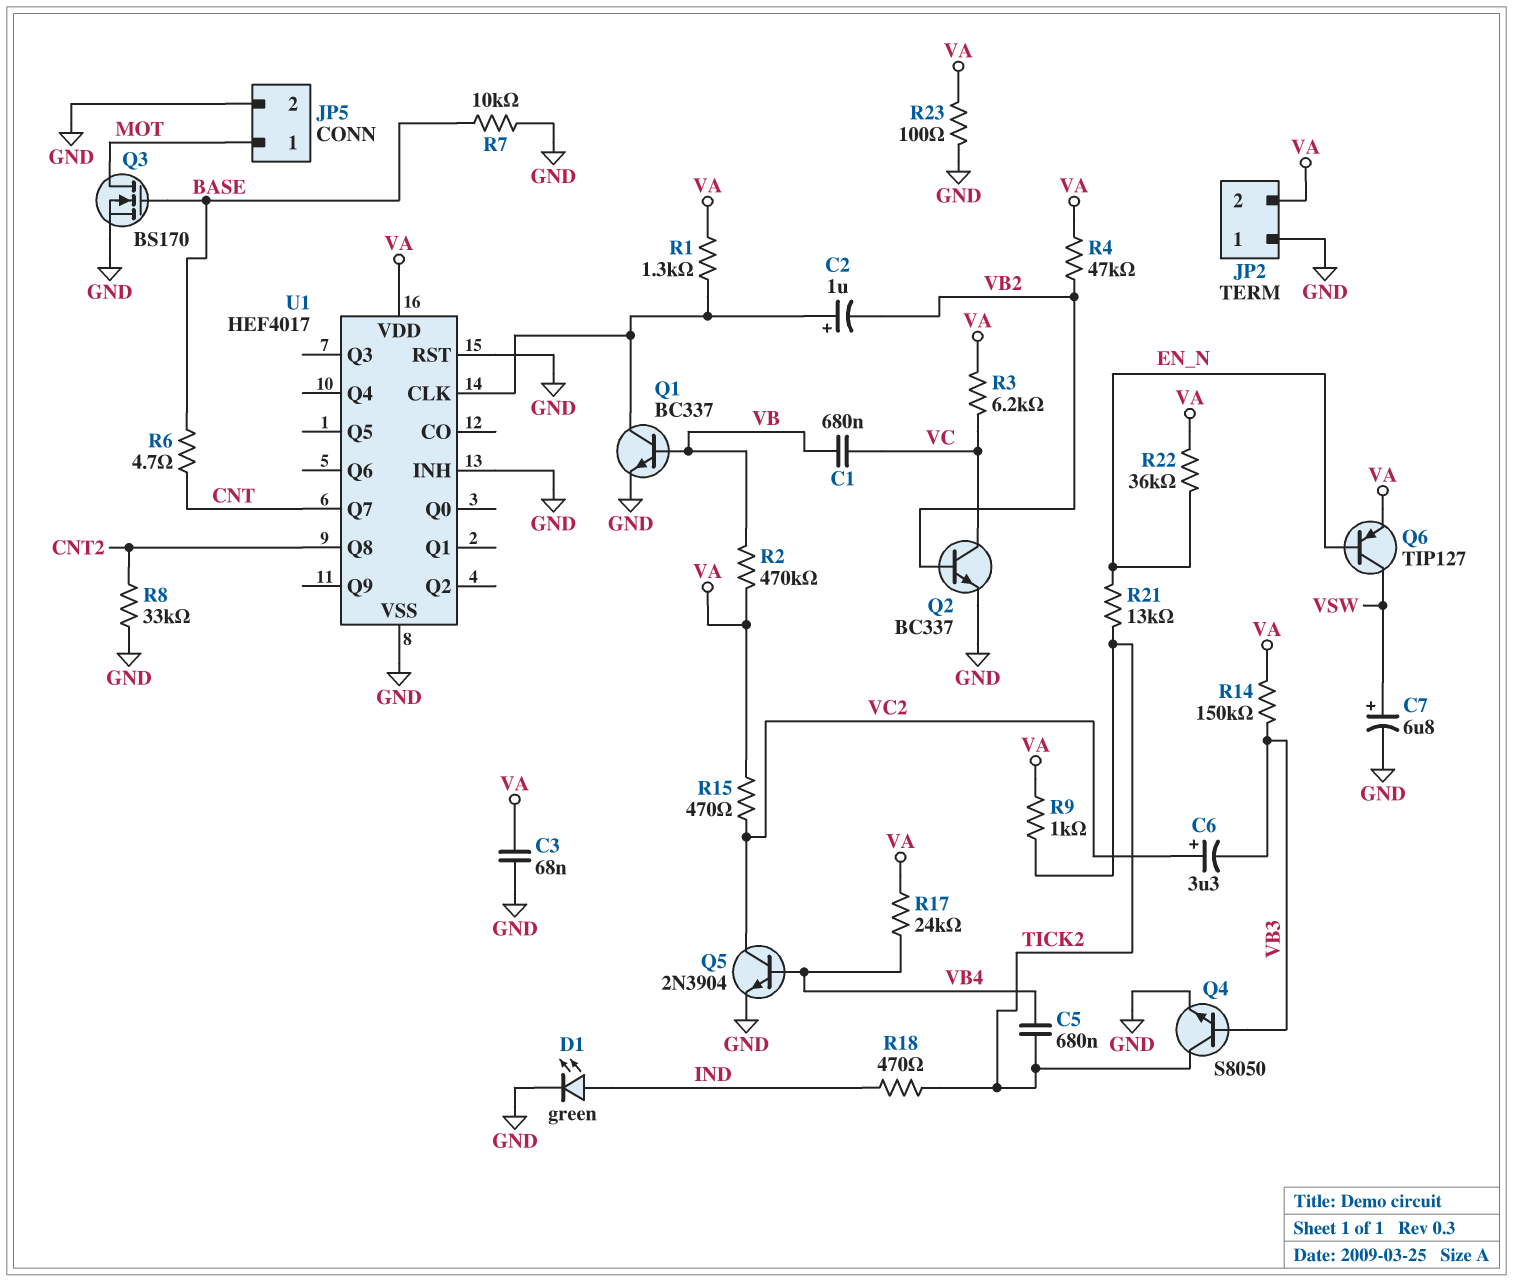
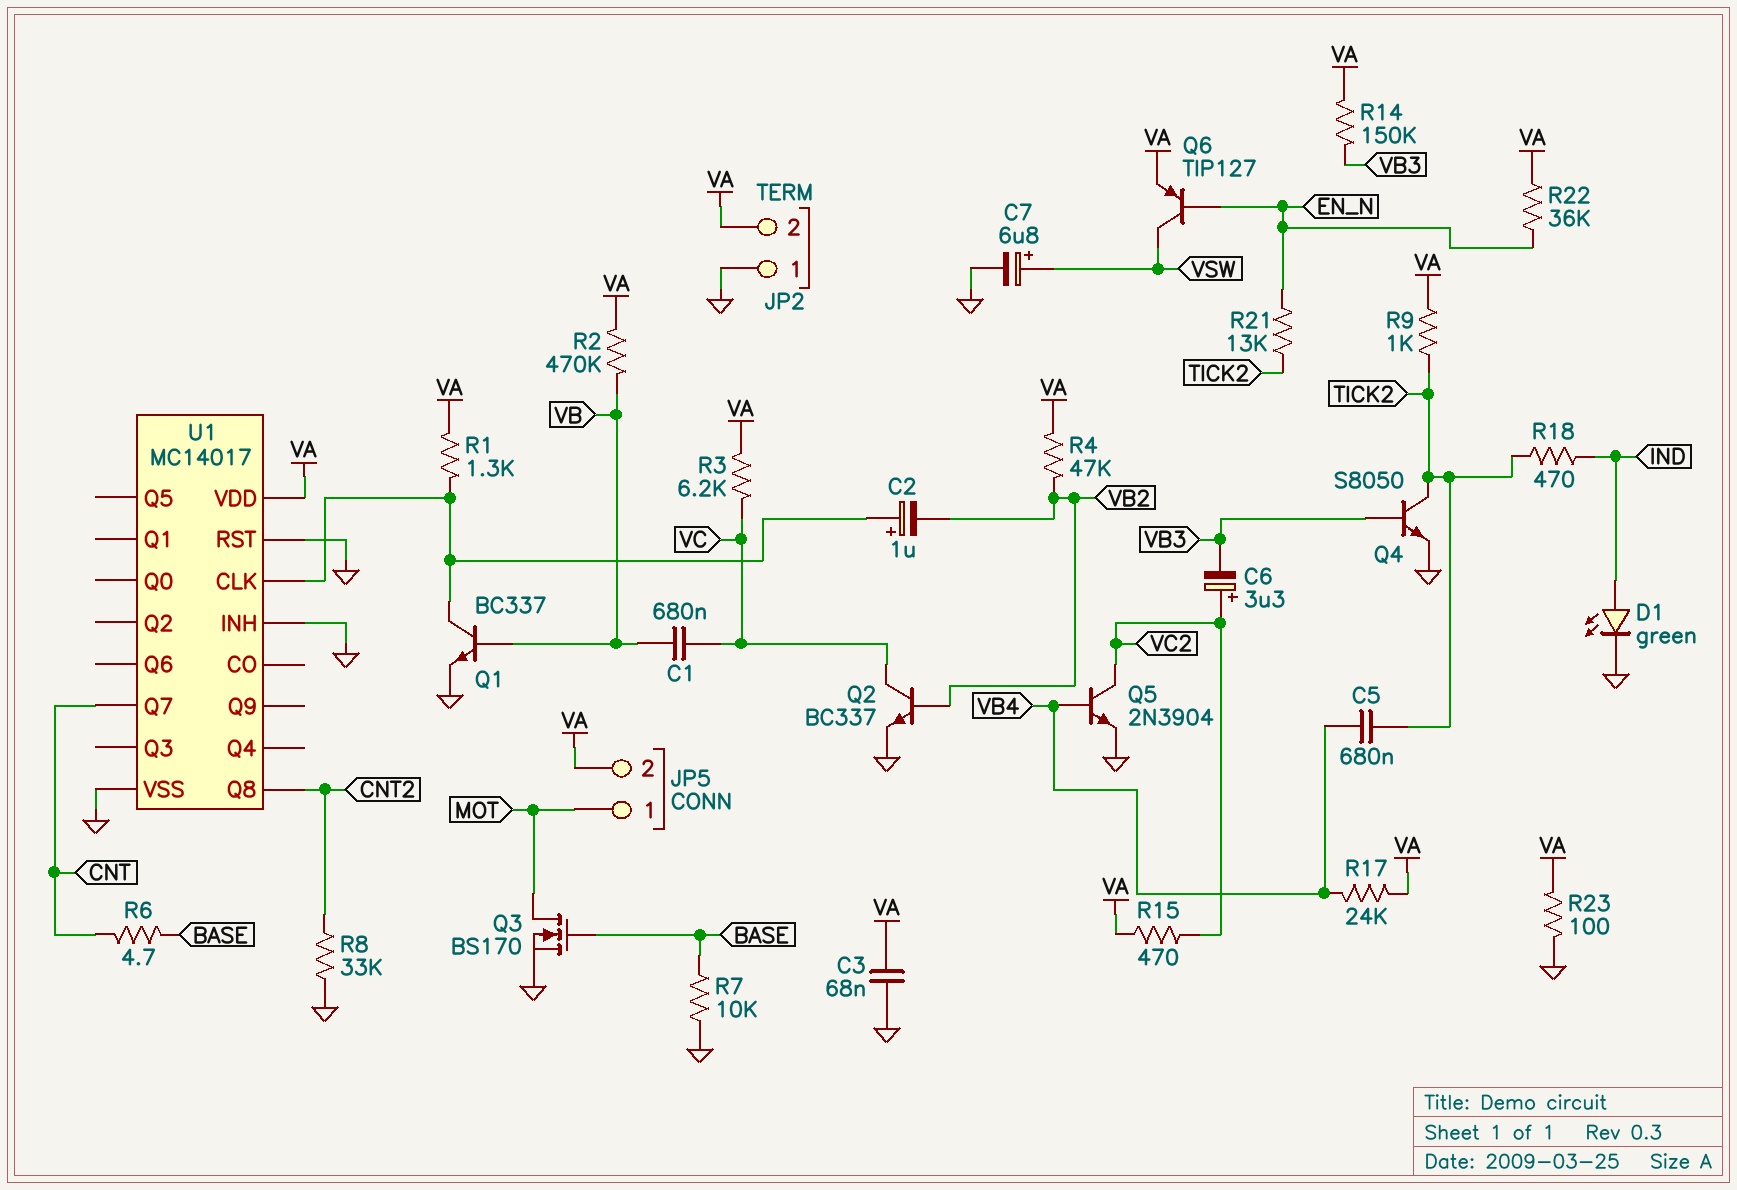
JP5 pin 2: GND -> VA
U1: HEF4017 -> MC14017

